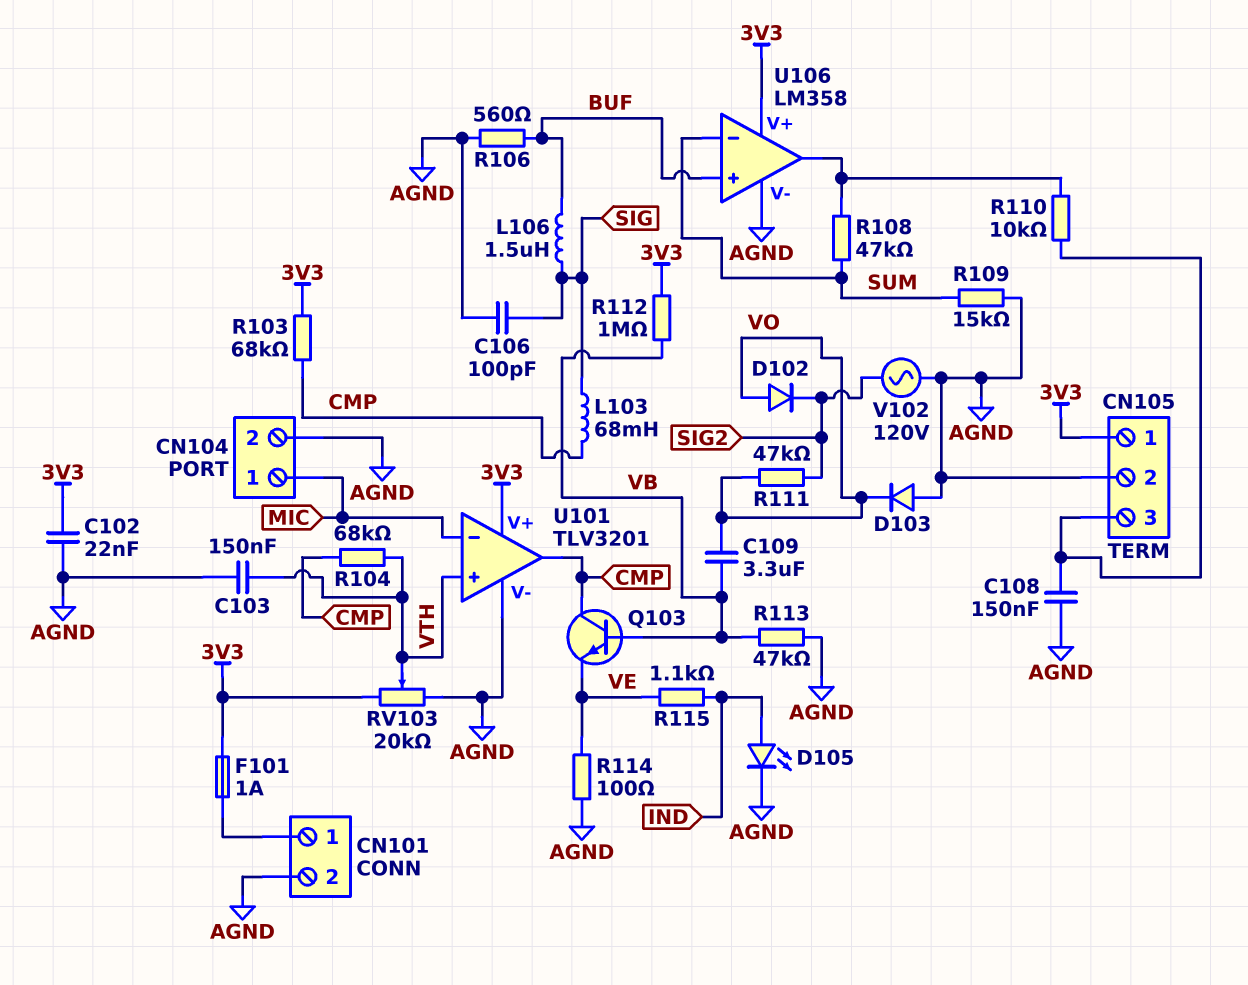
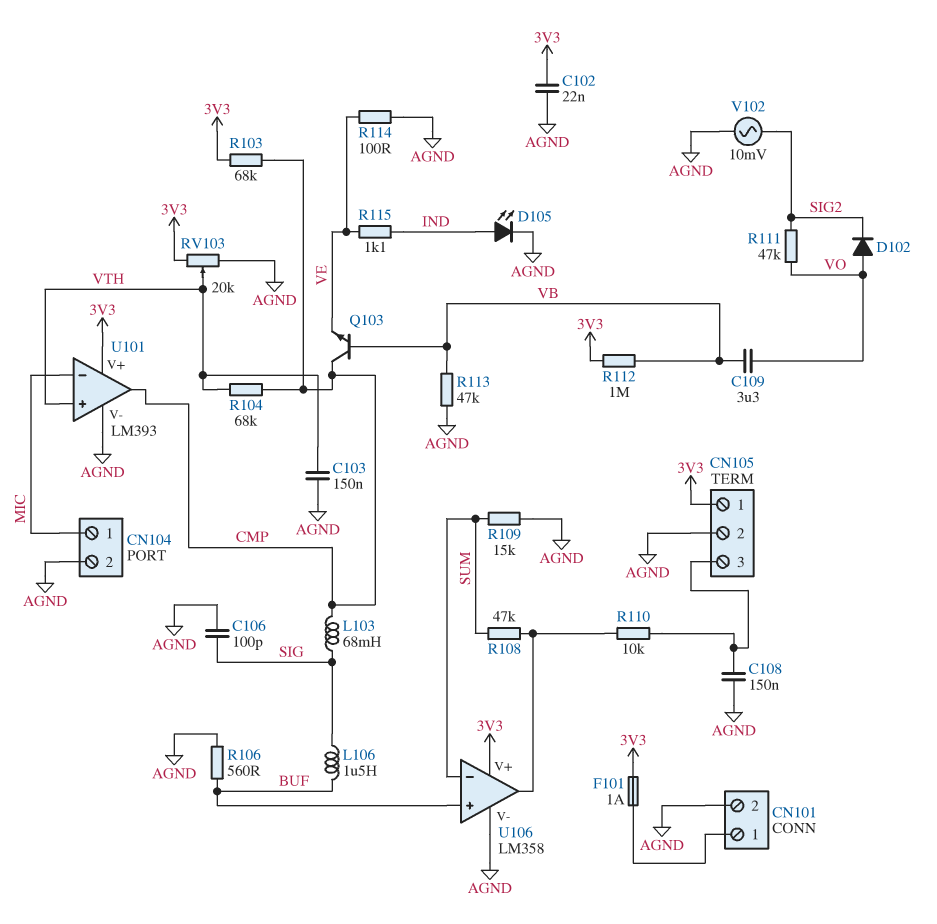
D103: diode (A AGND, K VO) -> none
U101: TLV3201 -> LM393
V102: AC 120V (AGND, SIG2) -> AC 10mV (AGND, SIG2)

